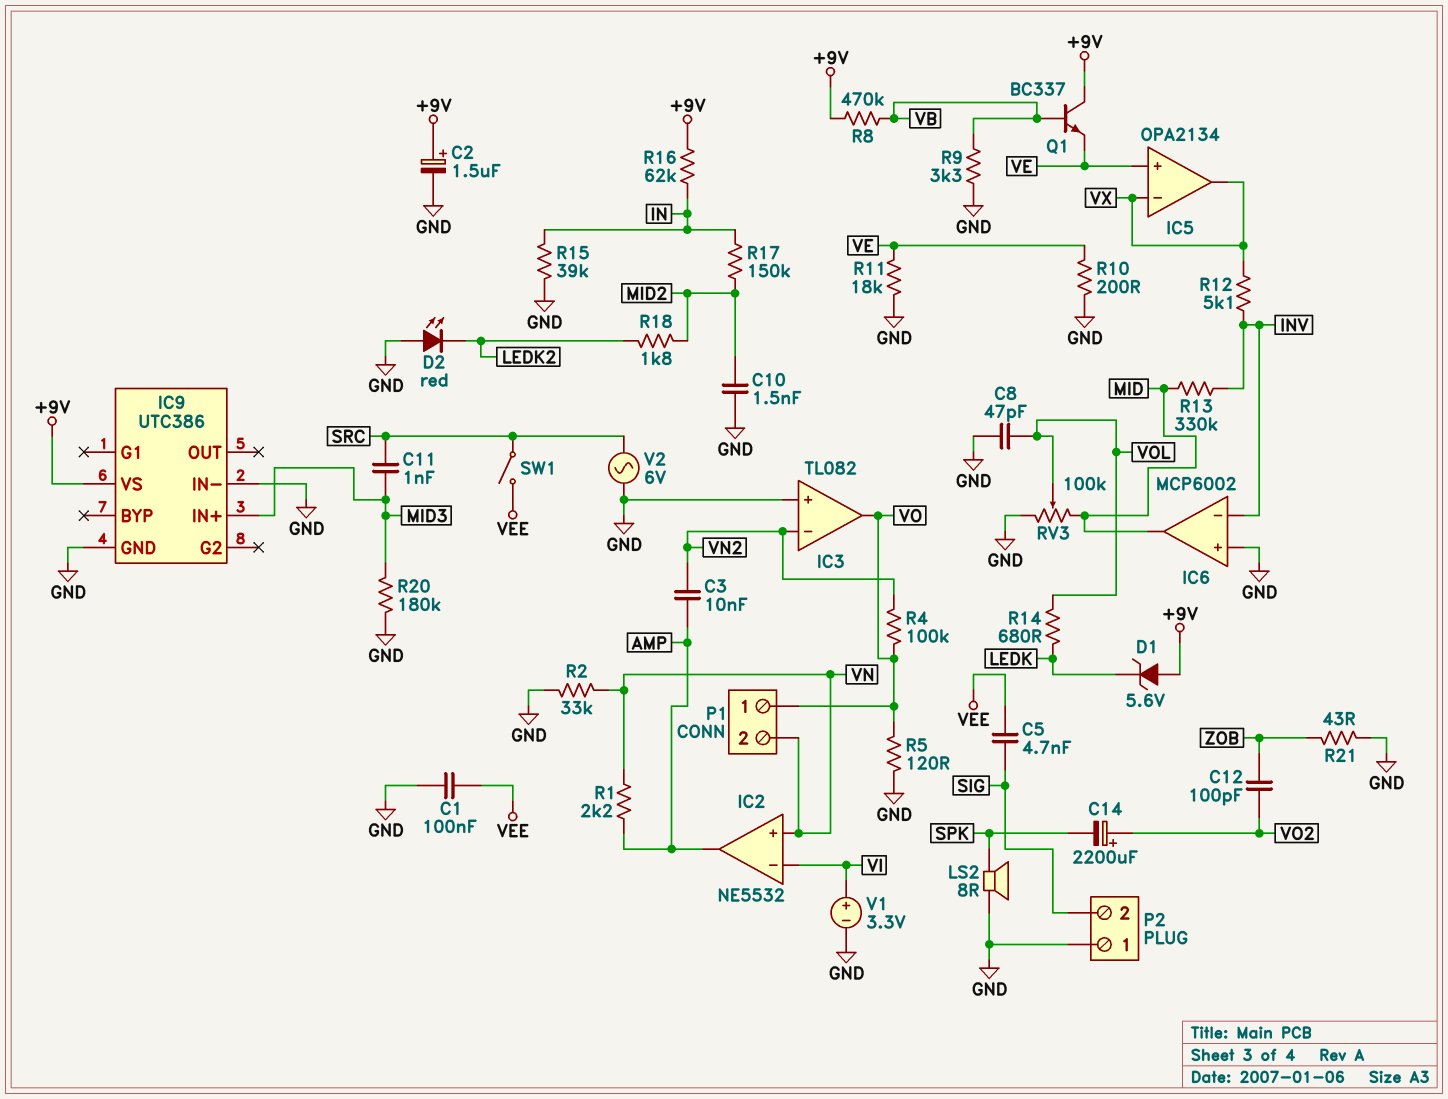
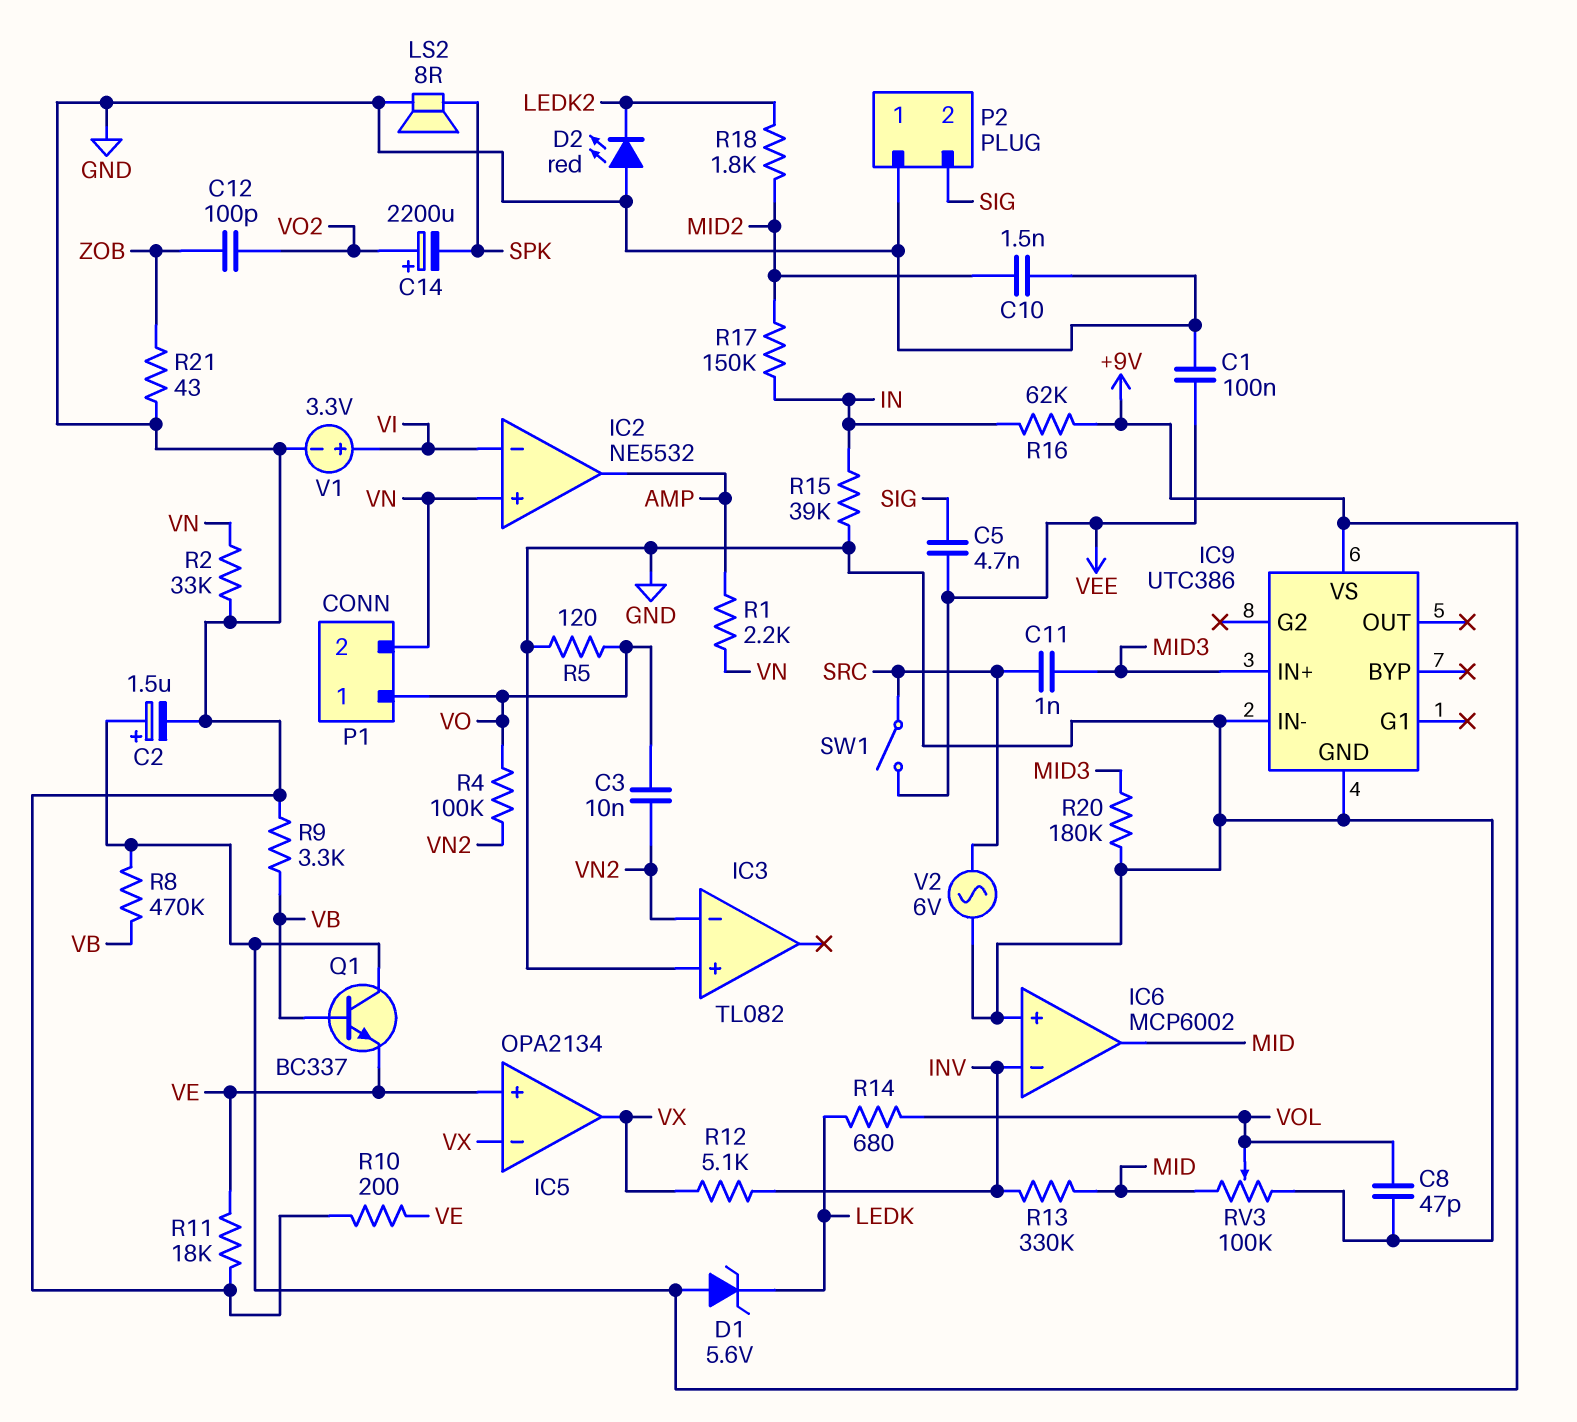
C3: 10nF (AMP, VN2) -> 10nF (VN2, VO)
IC3 pin out: VO -> none

